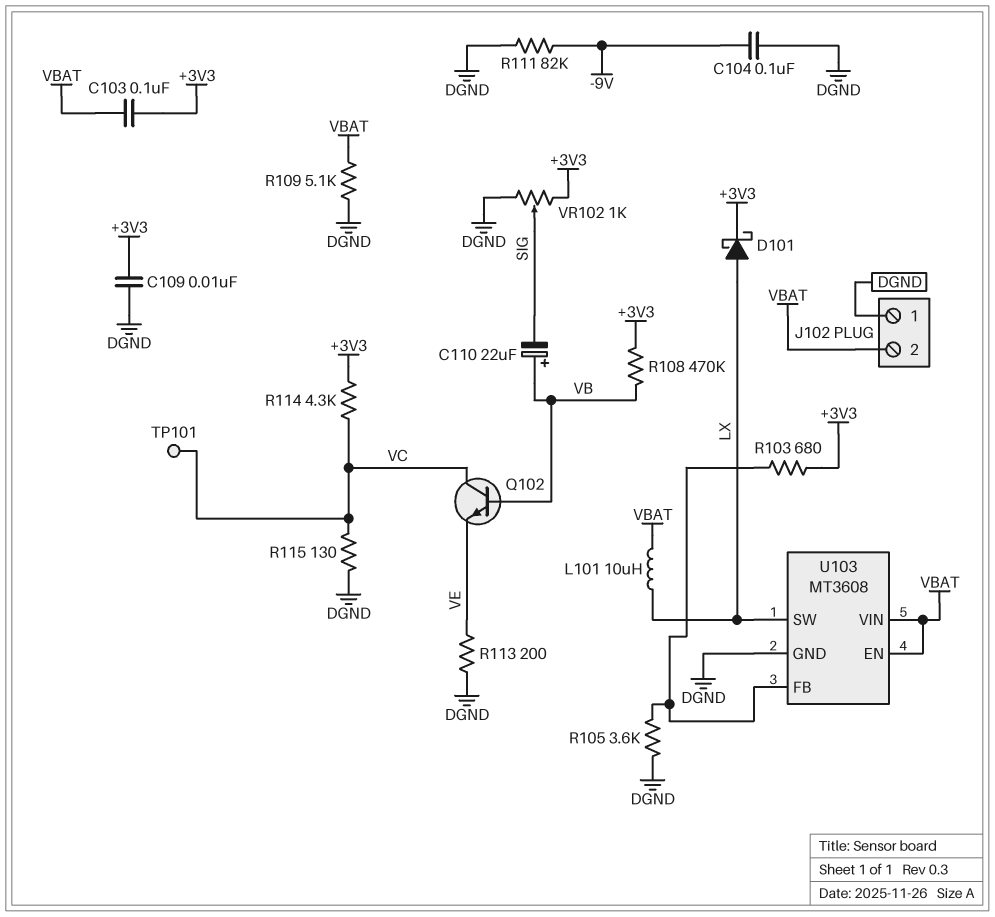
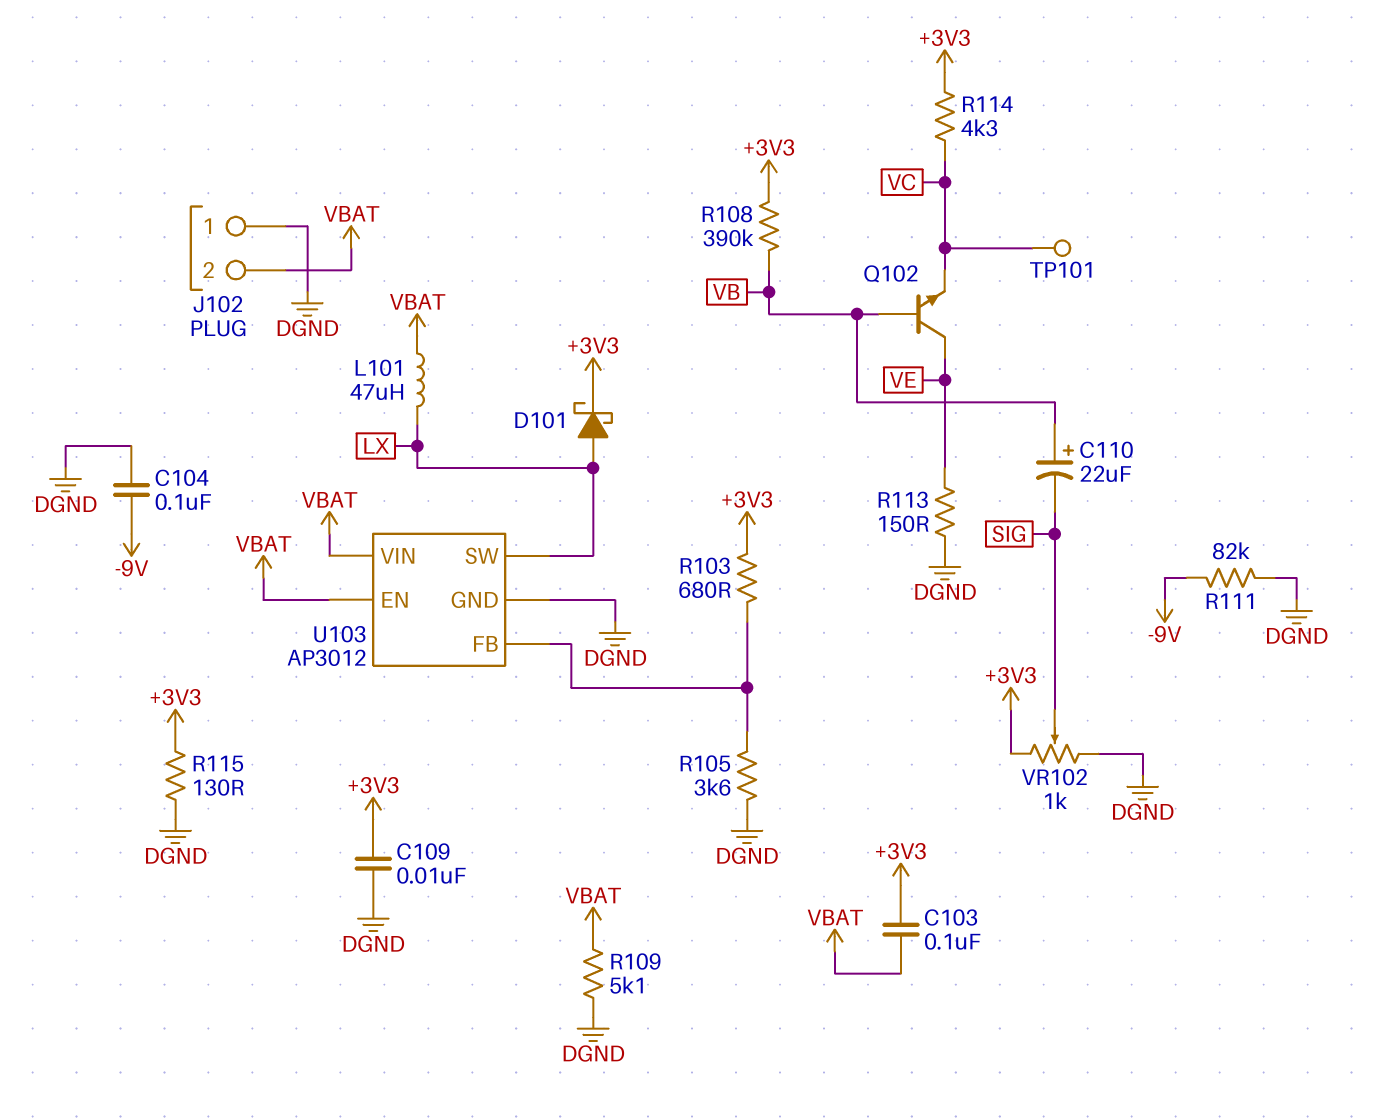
L101: 10uH (LX, VBAT) -> 47uH (LX, VBAT)
Q102: NPN (B VB, C VC, E VE) -> NPN (B VB, C VE, E VC)
R108: 470k (+3V3, VB) -> 390k (+3V3, VB)
R113: 200 (DGND, VE) -> 150 (DGND, VE)
R115: 130 (DGND, VC) -> 130 (+3V3, DGND)
U103: MT3608 -> AP3012

